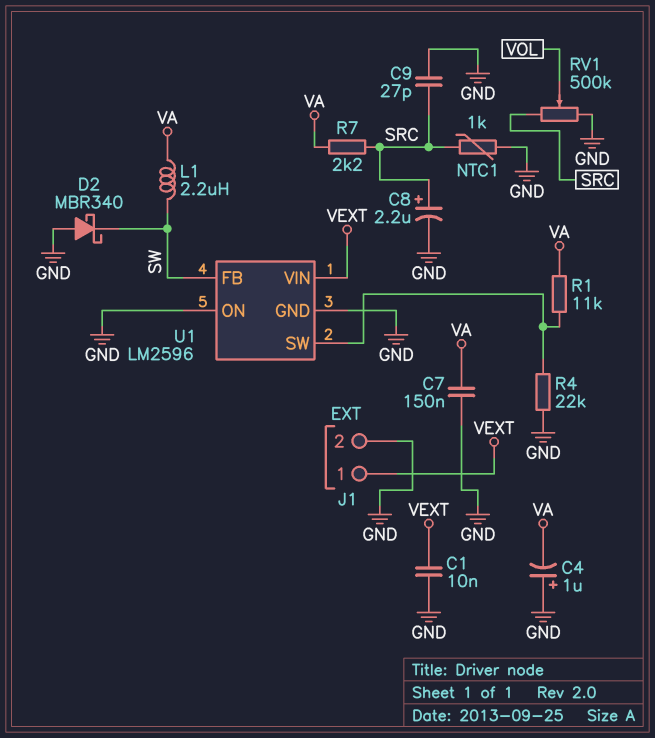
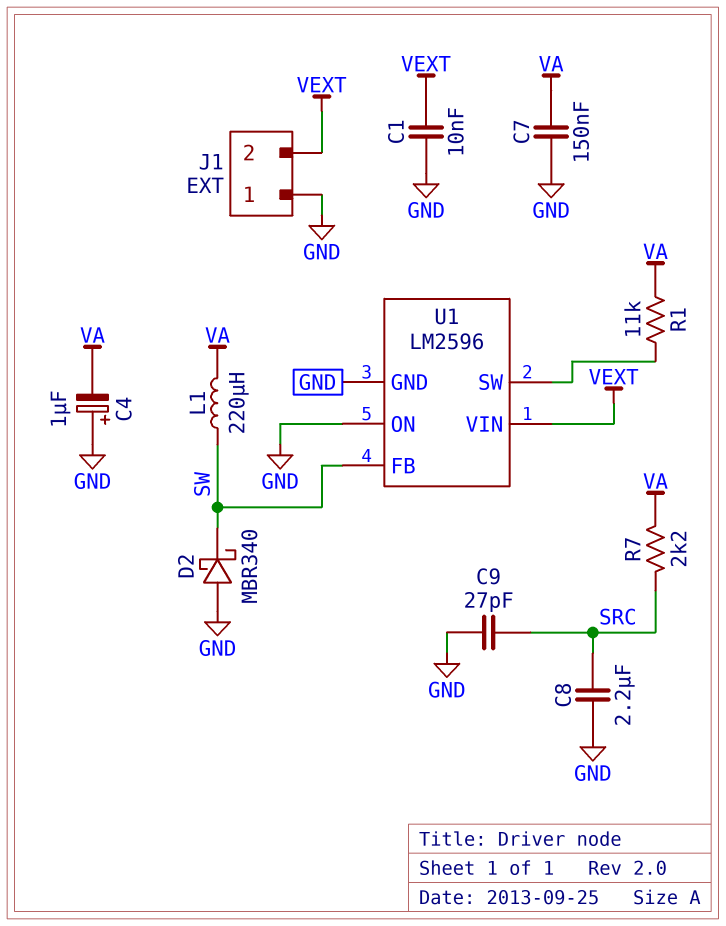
C8: 2.2uF (plus SRC, minus GND) -> 2.2uF (GND, SRC)
J1 pin 1: VEXT -> GND
J1 pin 2: GND -> VEXT
L1: 2.2uH (SW, VA) -> 220uH (SW, VA)
NTC1: 1k (GND, SRC) -> none
R4: 22k (GND, U1/SW) -> none
RV1: 500k (GND, SRC, wiper VOL) -> none

